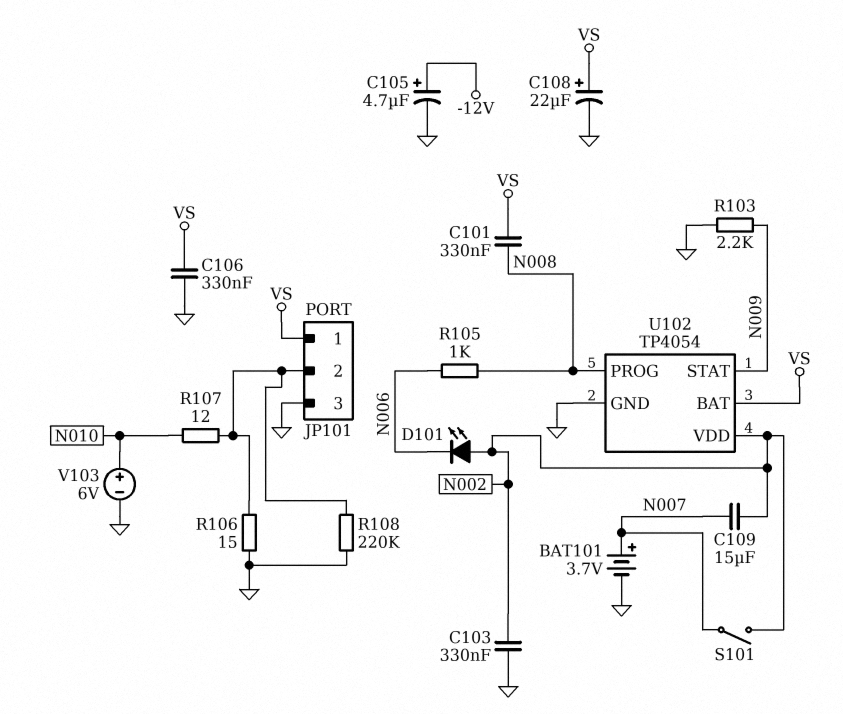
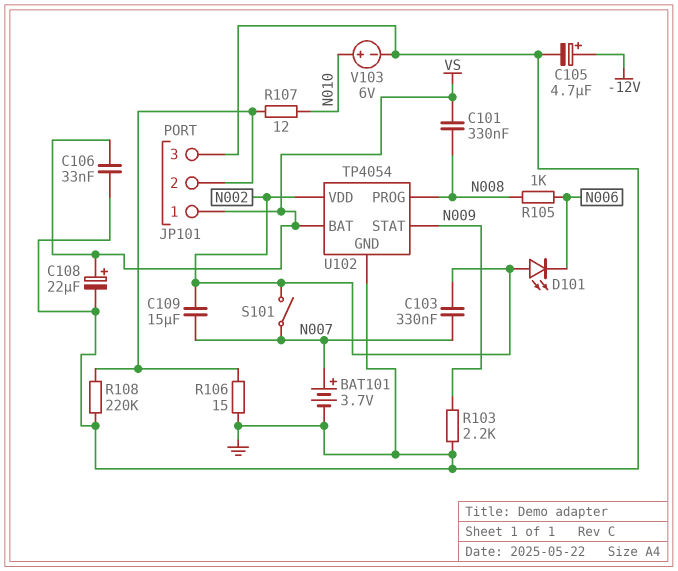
C103: 330nF (GND, N002) -> 330nF (N002, N007)
C106: 330nF (GND, VS) -> 33nF (GND, VS)

